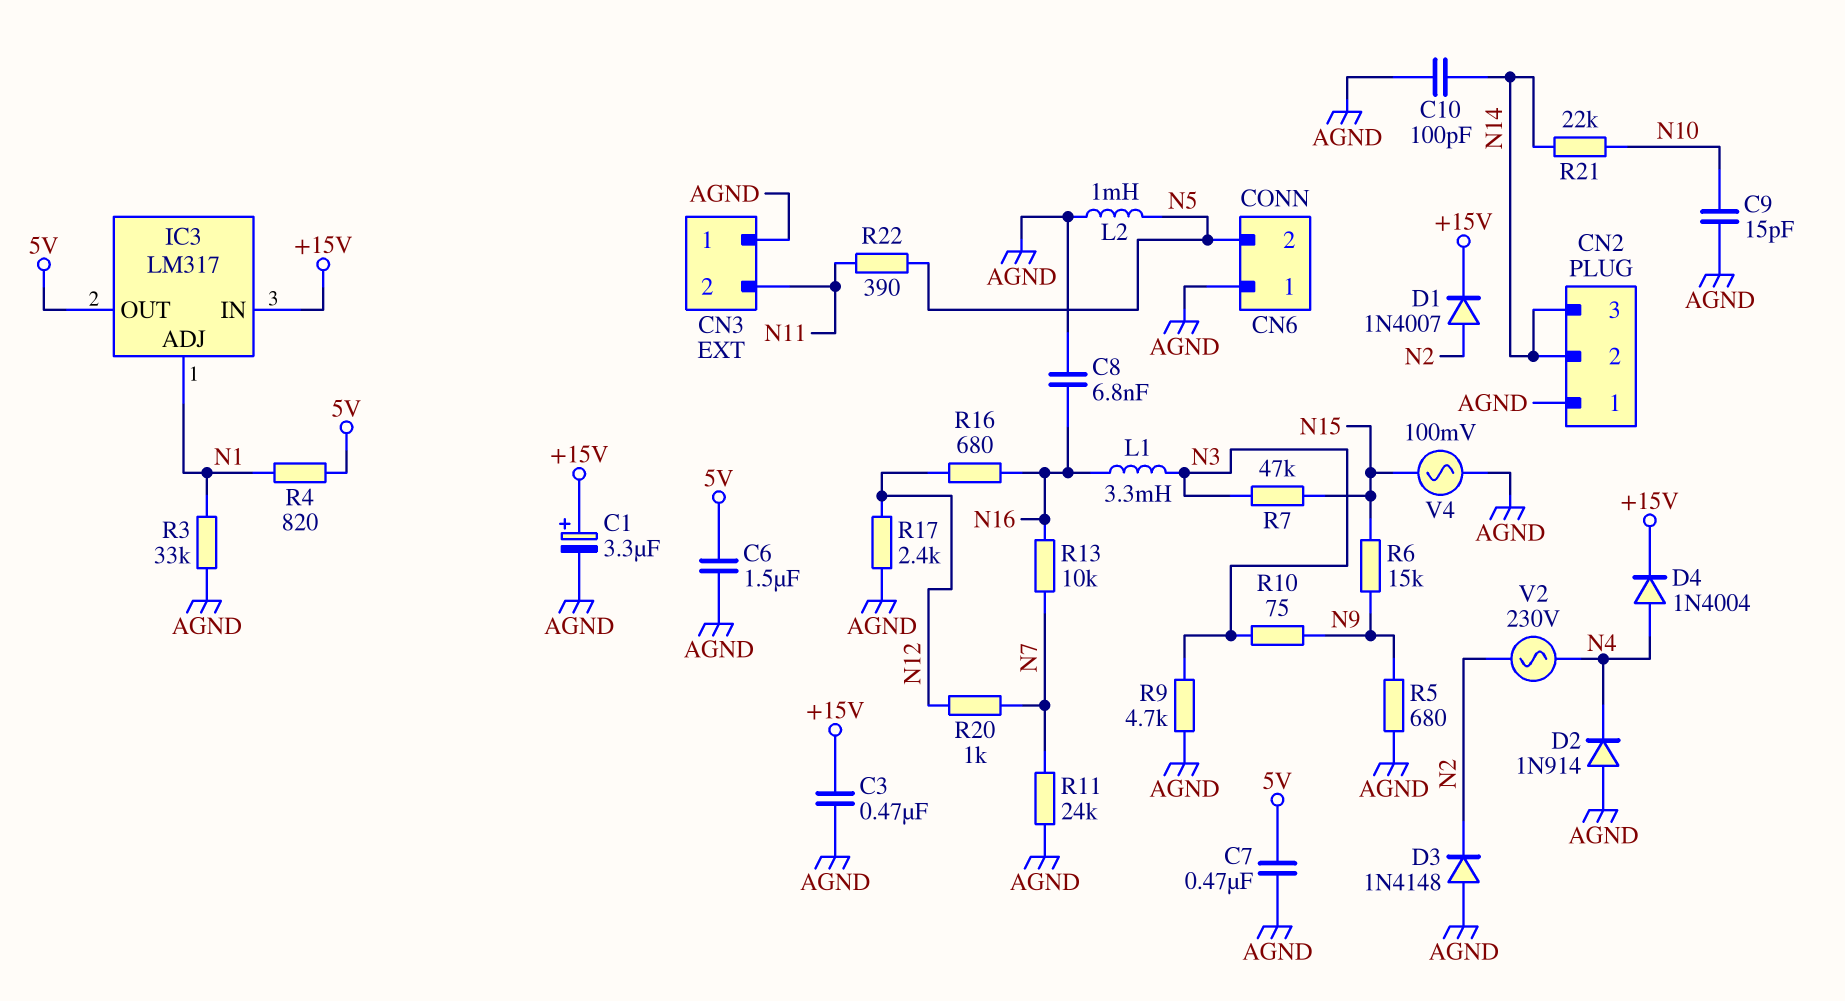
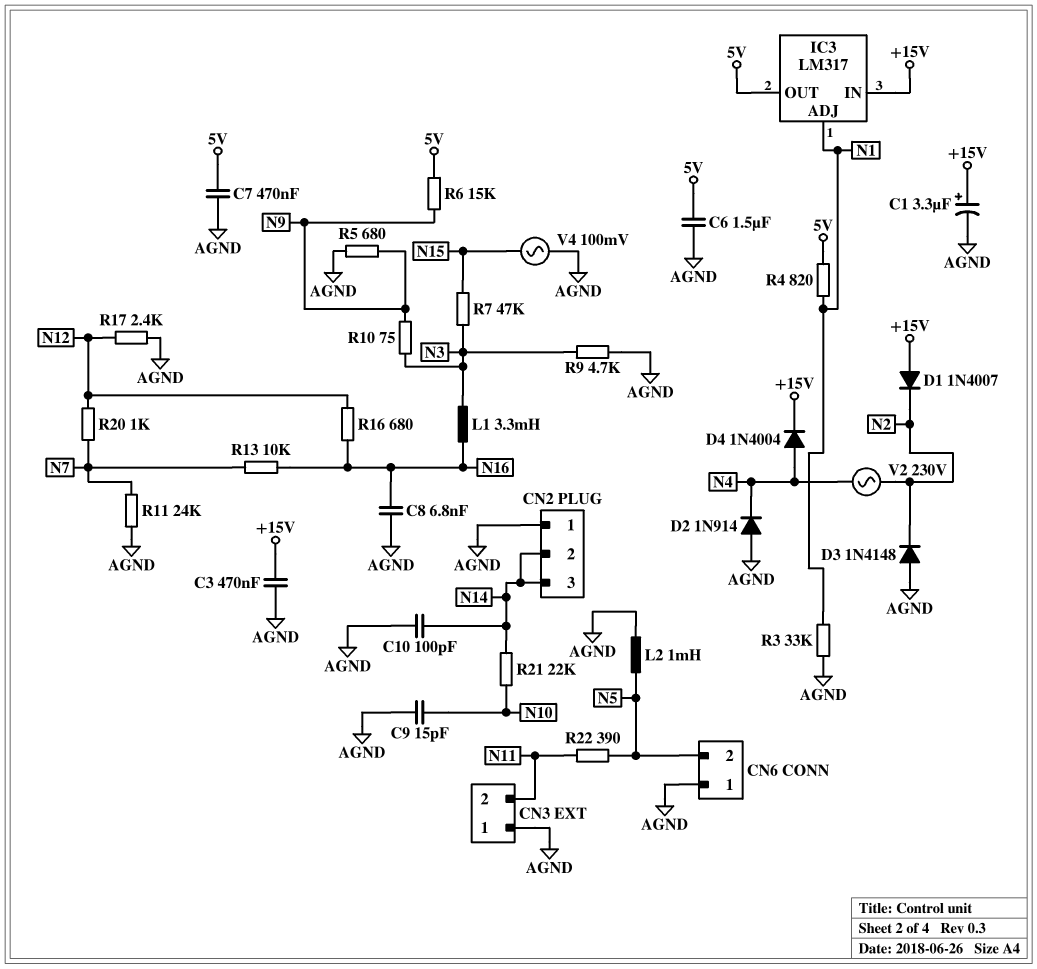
D1: diode 1N4007 (A N2, K +15V) -> diode 1N4007 (A +15V, K N2)
R6: 15k (N9, N15) -> 15k (5V, N9)

